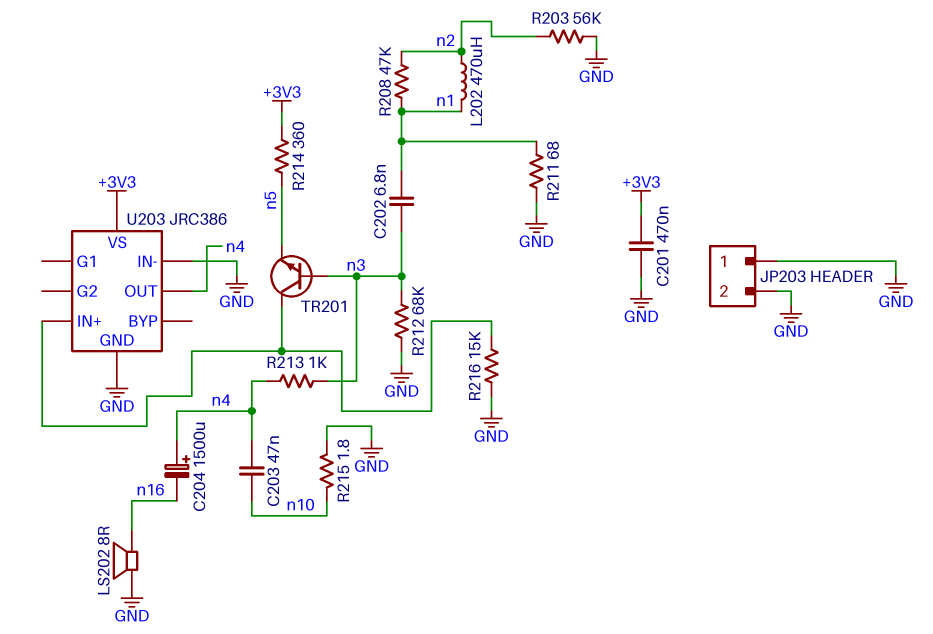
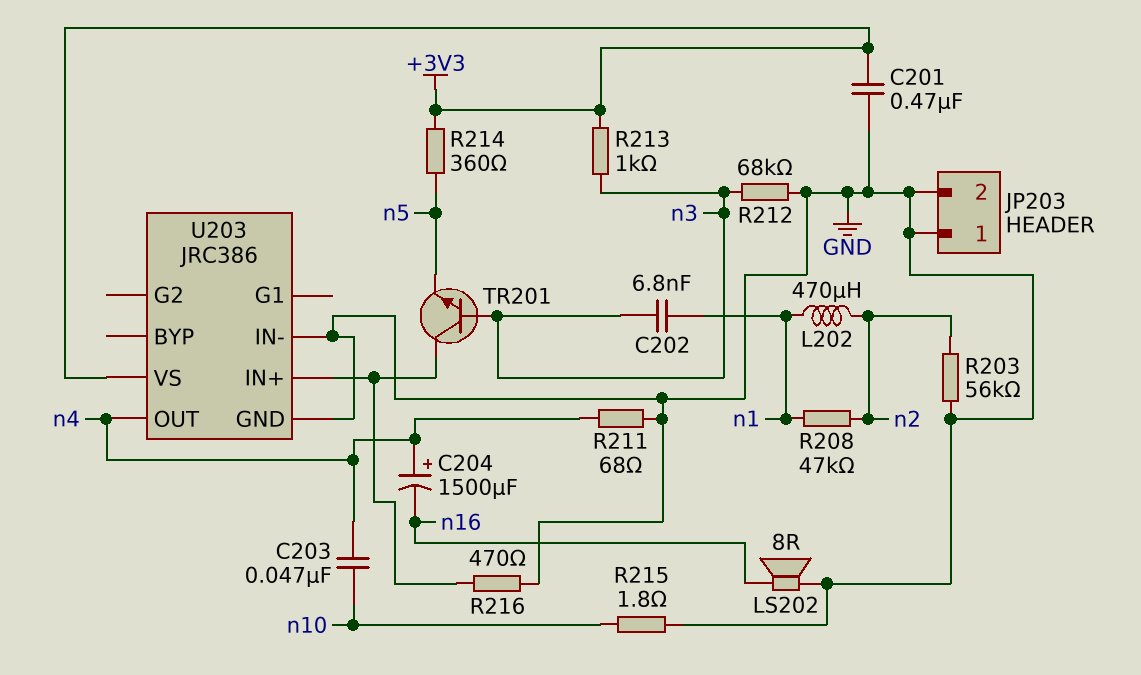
R211: 68 (GND, n1) -> 68 (GND, n4)
R213: 1k (n3, n4) -> 1k (+3V3, n3)
R216: 15k (GND, U203/IN+) -> 470 (GND, U203/IN+)

